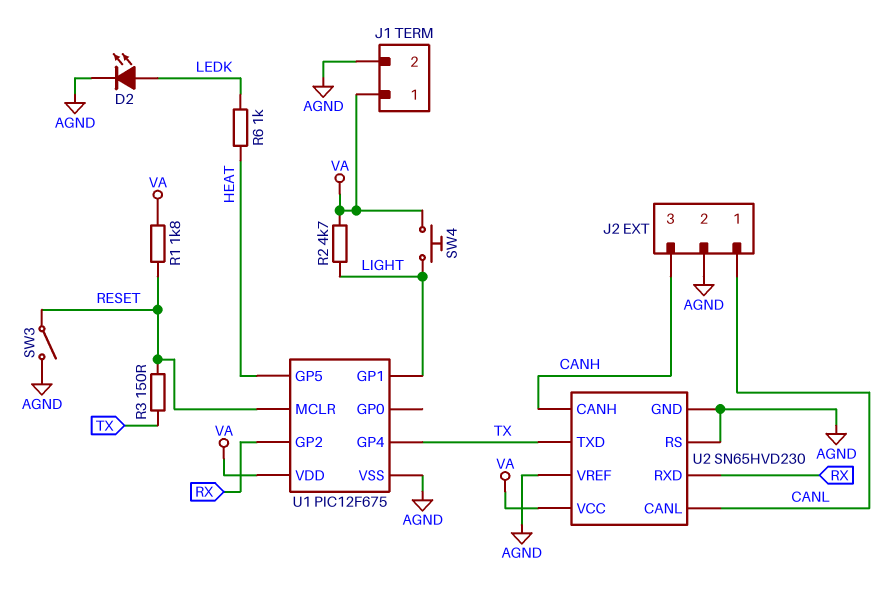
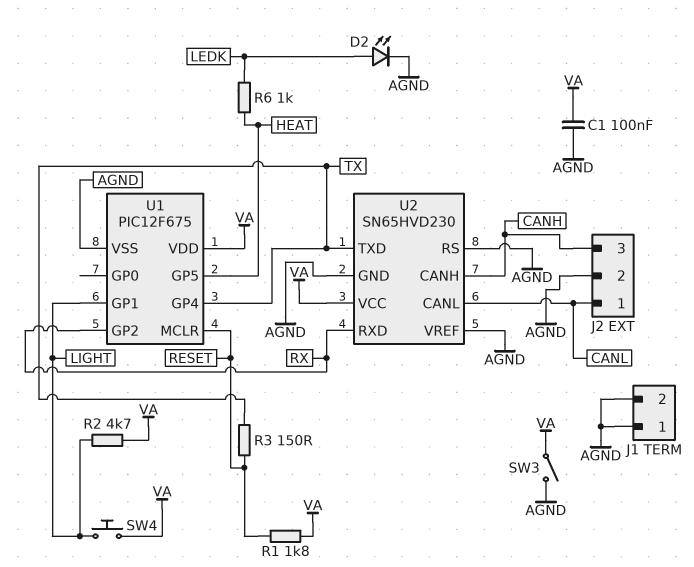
C1: none -> 100nF (AGND, VA)
J1 pin 1: VA -> AGND
SW3: switch (AGND, RESET) -> switch (AGND, VA)

